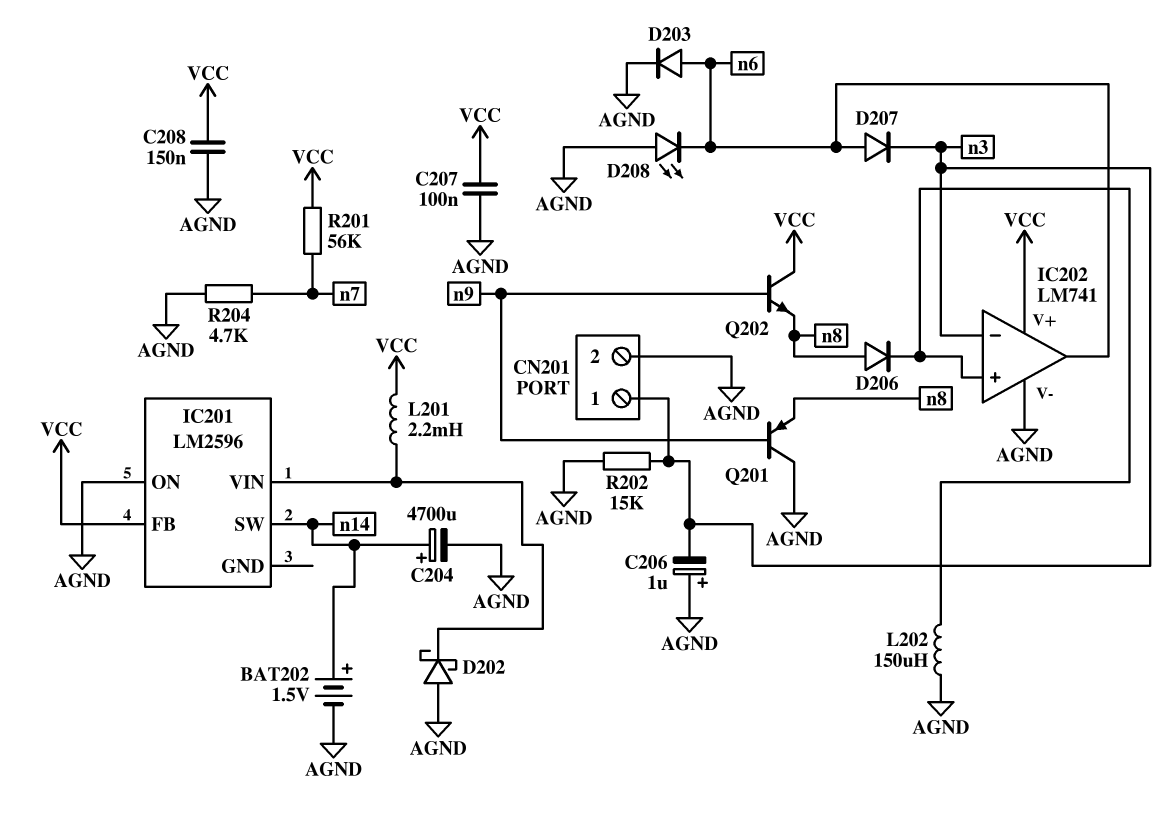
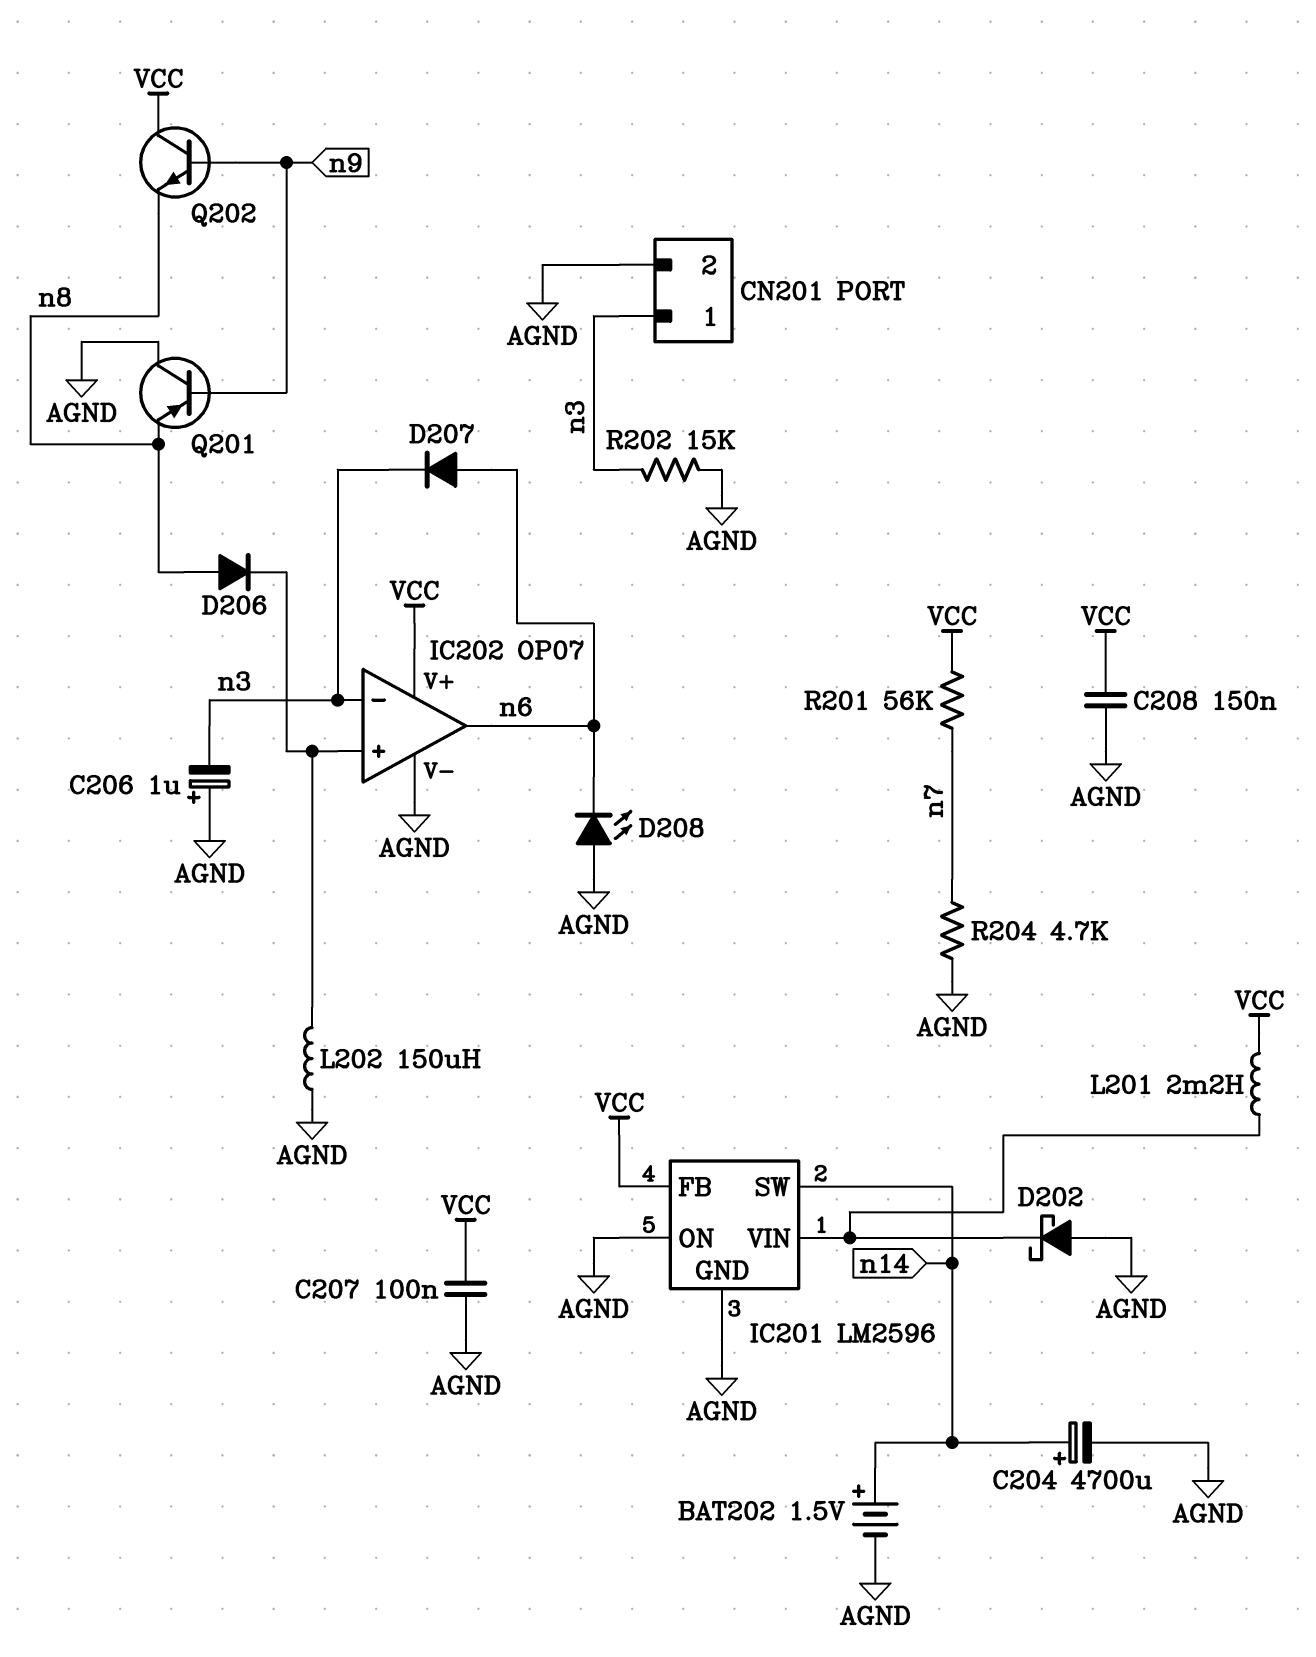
D203: diode (A n6, K AGND) -> none
IC201 pin GND: none -> AGND
IC202: LM741 -> OP07

